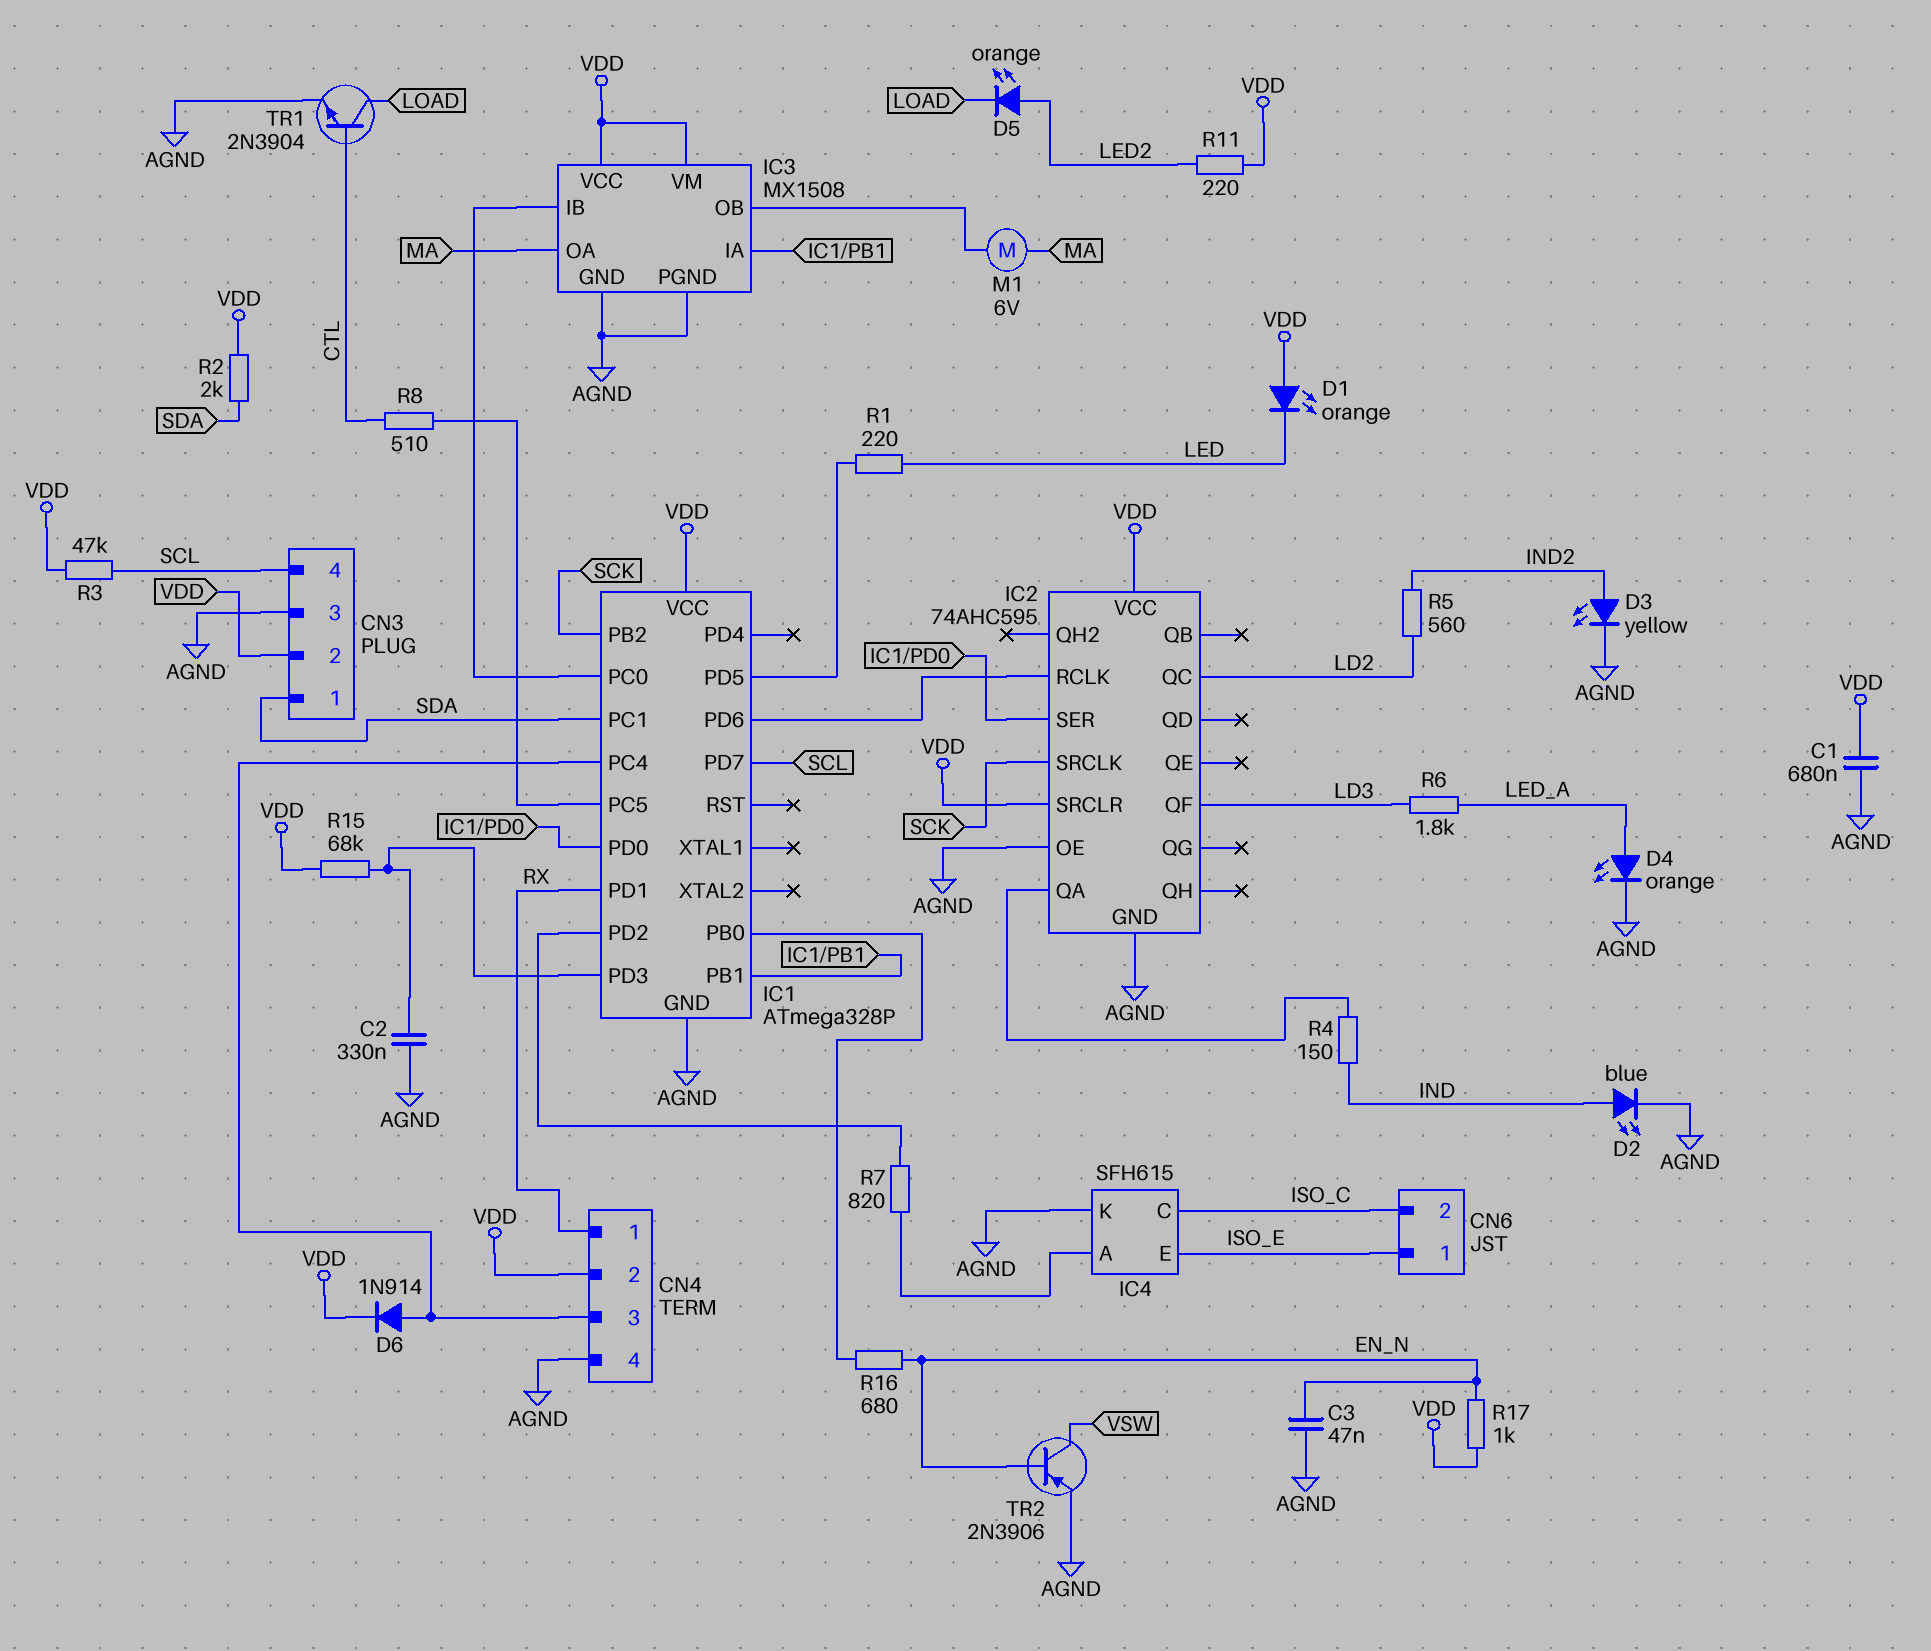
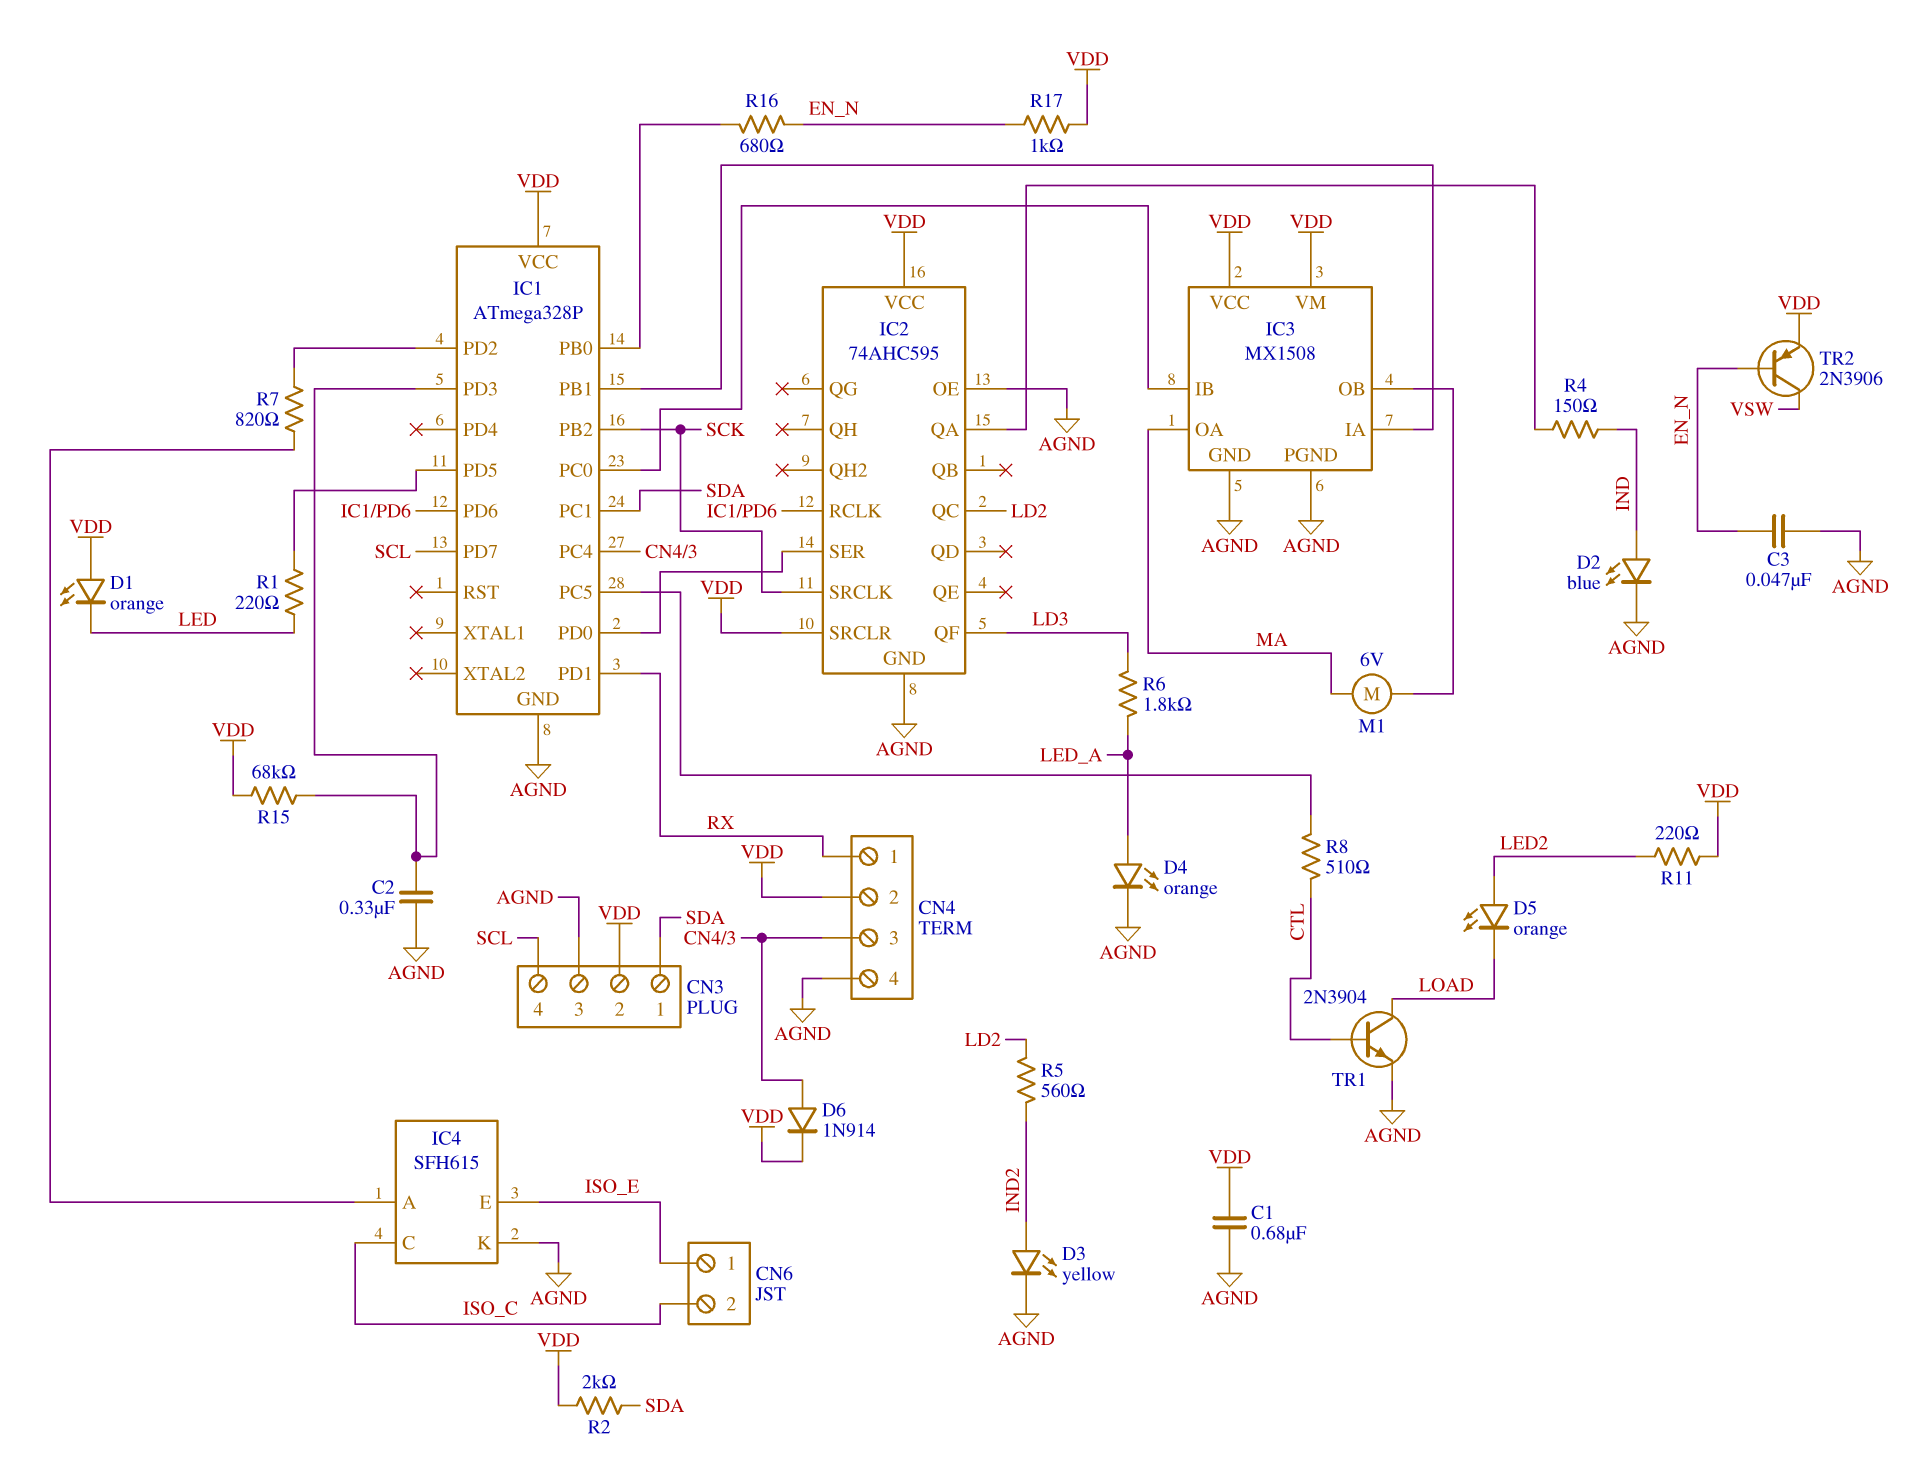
R3: 47k (SCL, VDD) -> none
TR2: PNP 2N3906 (B EN_N, C VSW, E AGND) -> PNP 2N3906 (B EN_N, C VSW, E VDD)

